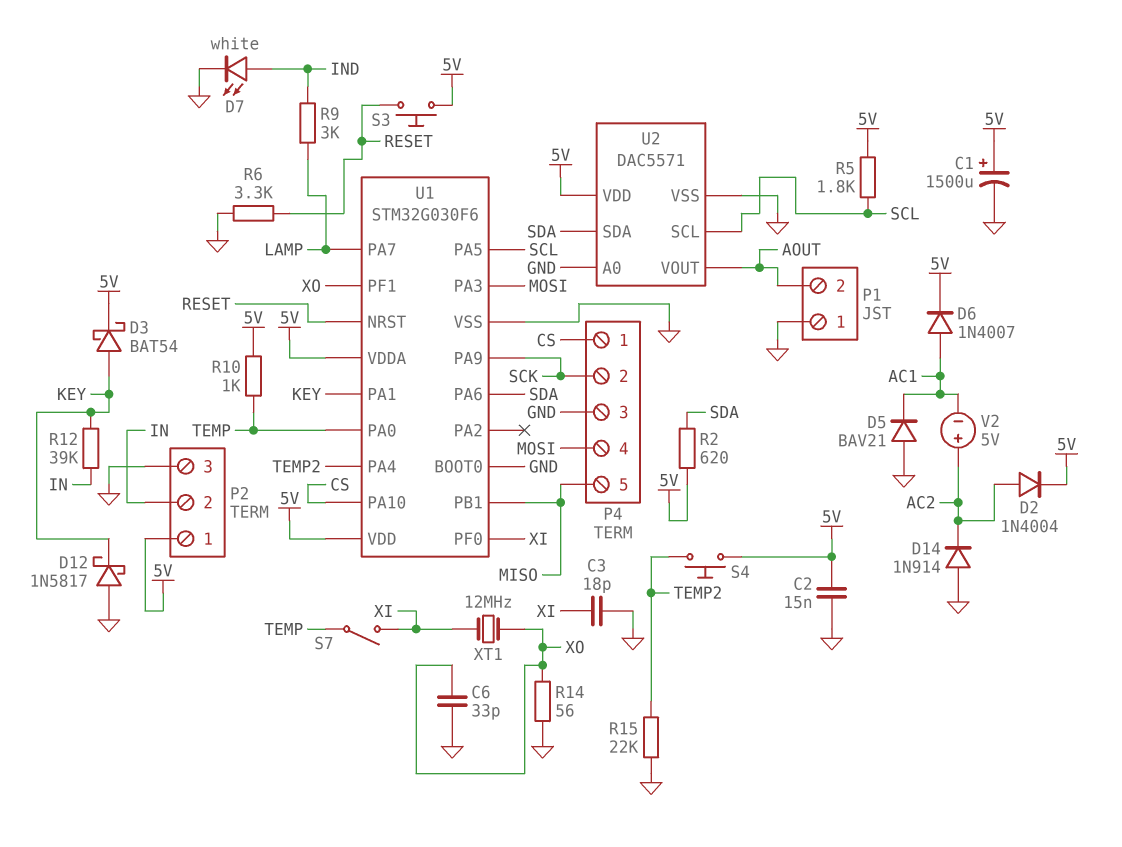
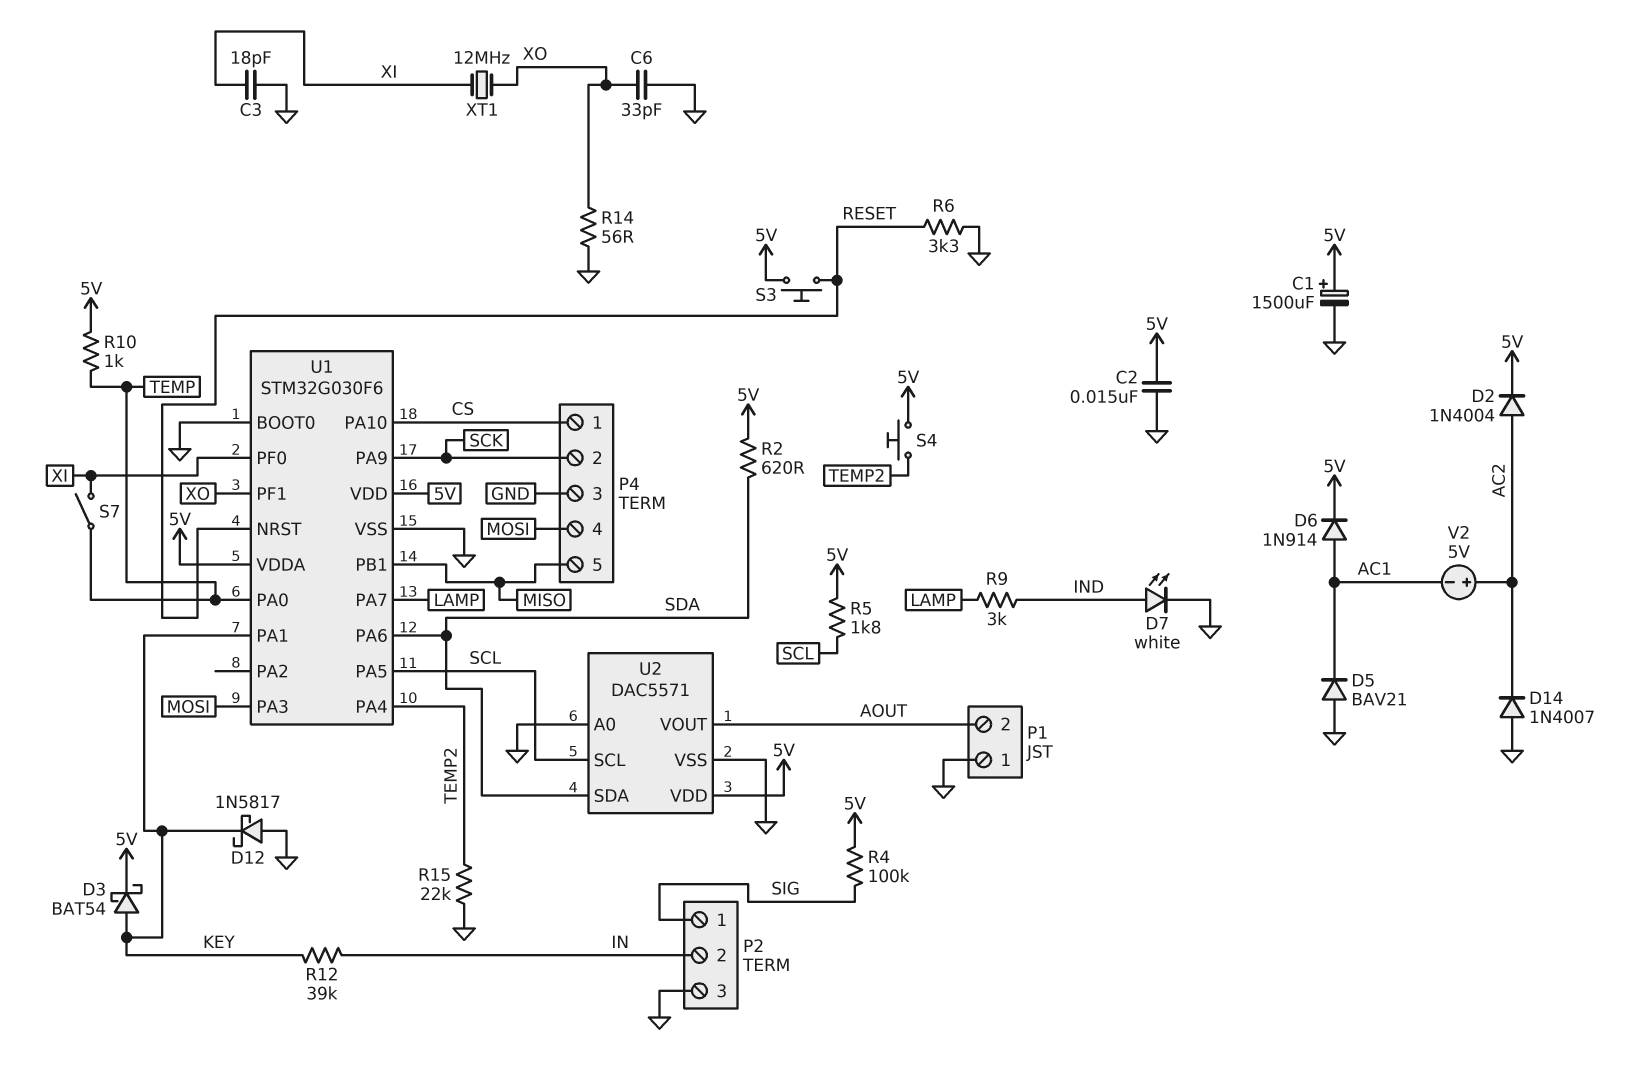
D6: diode 1N4007 (A AC1, K 5V) -> diode 1N914 (A AC1, K 5V)
D14: diode 1N914 (A GND, K AC2) -> diode 1N4007 (A GND, K AC2)
P2 pin 1: 5V -> SIG
R4: none -> 100k (5V, SIG)

